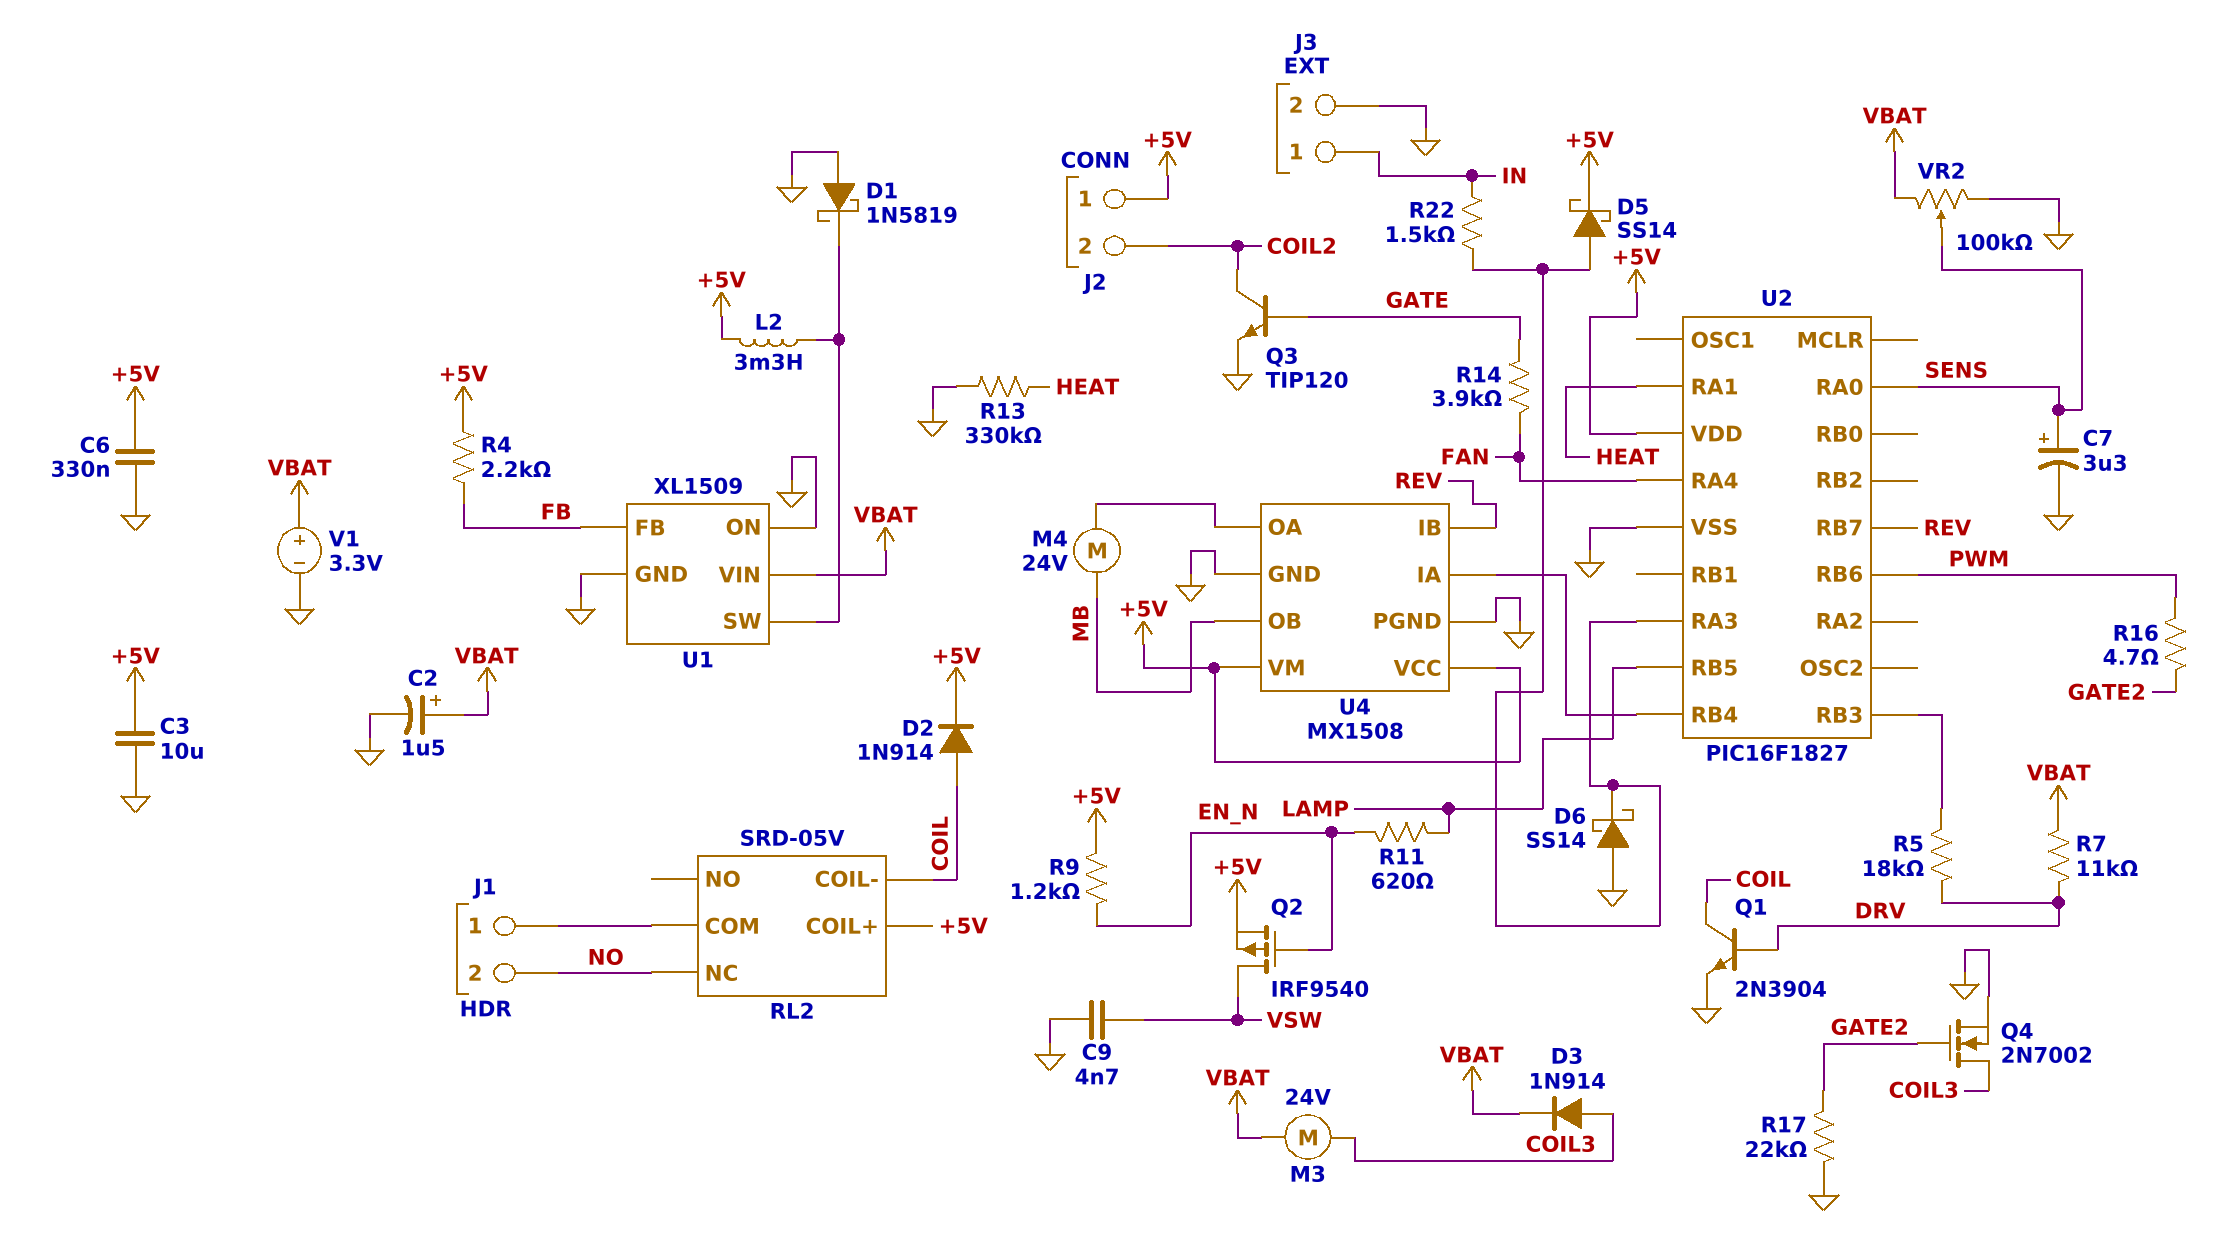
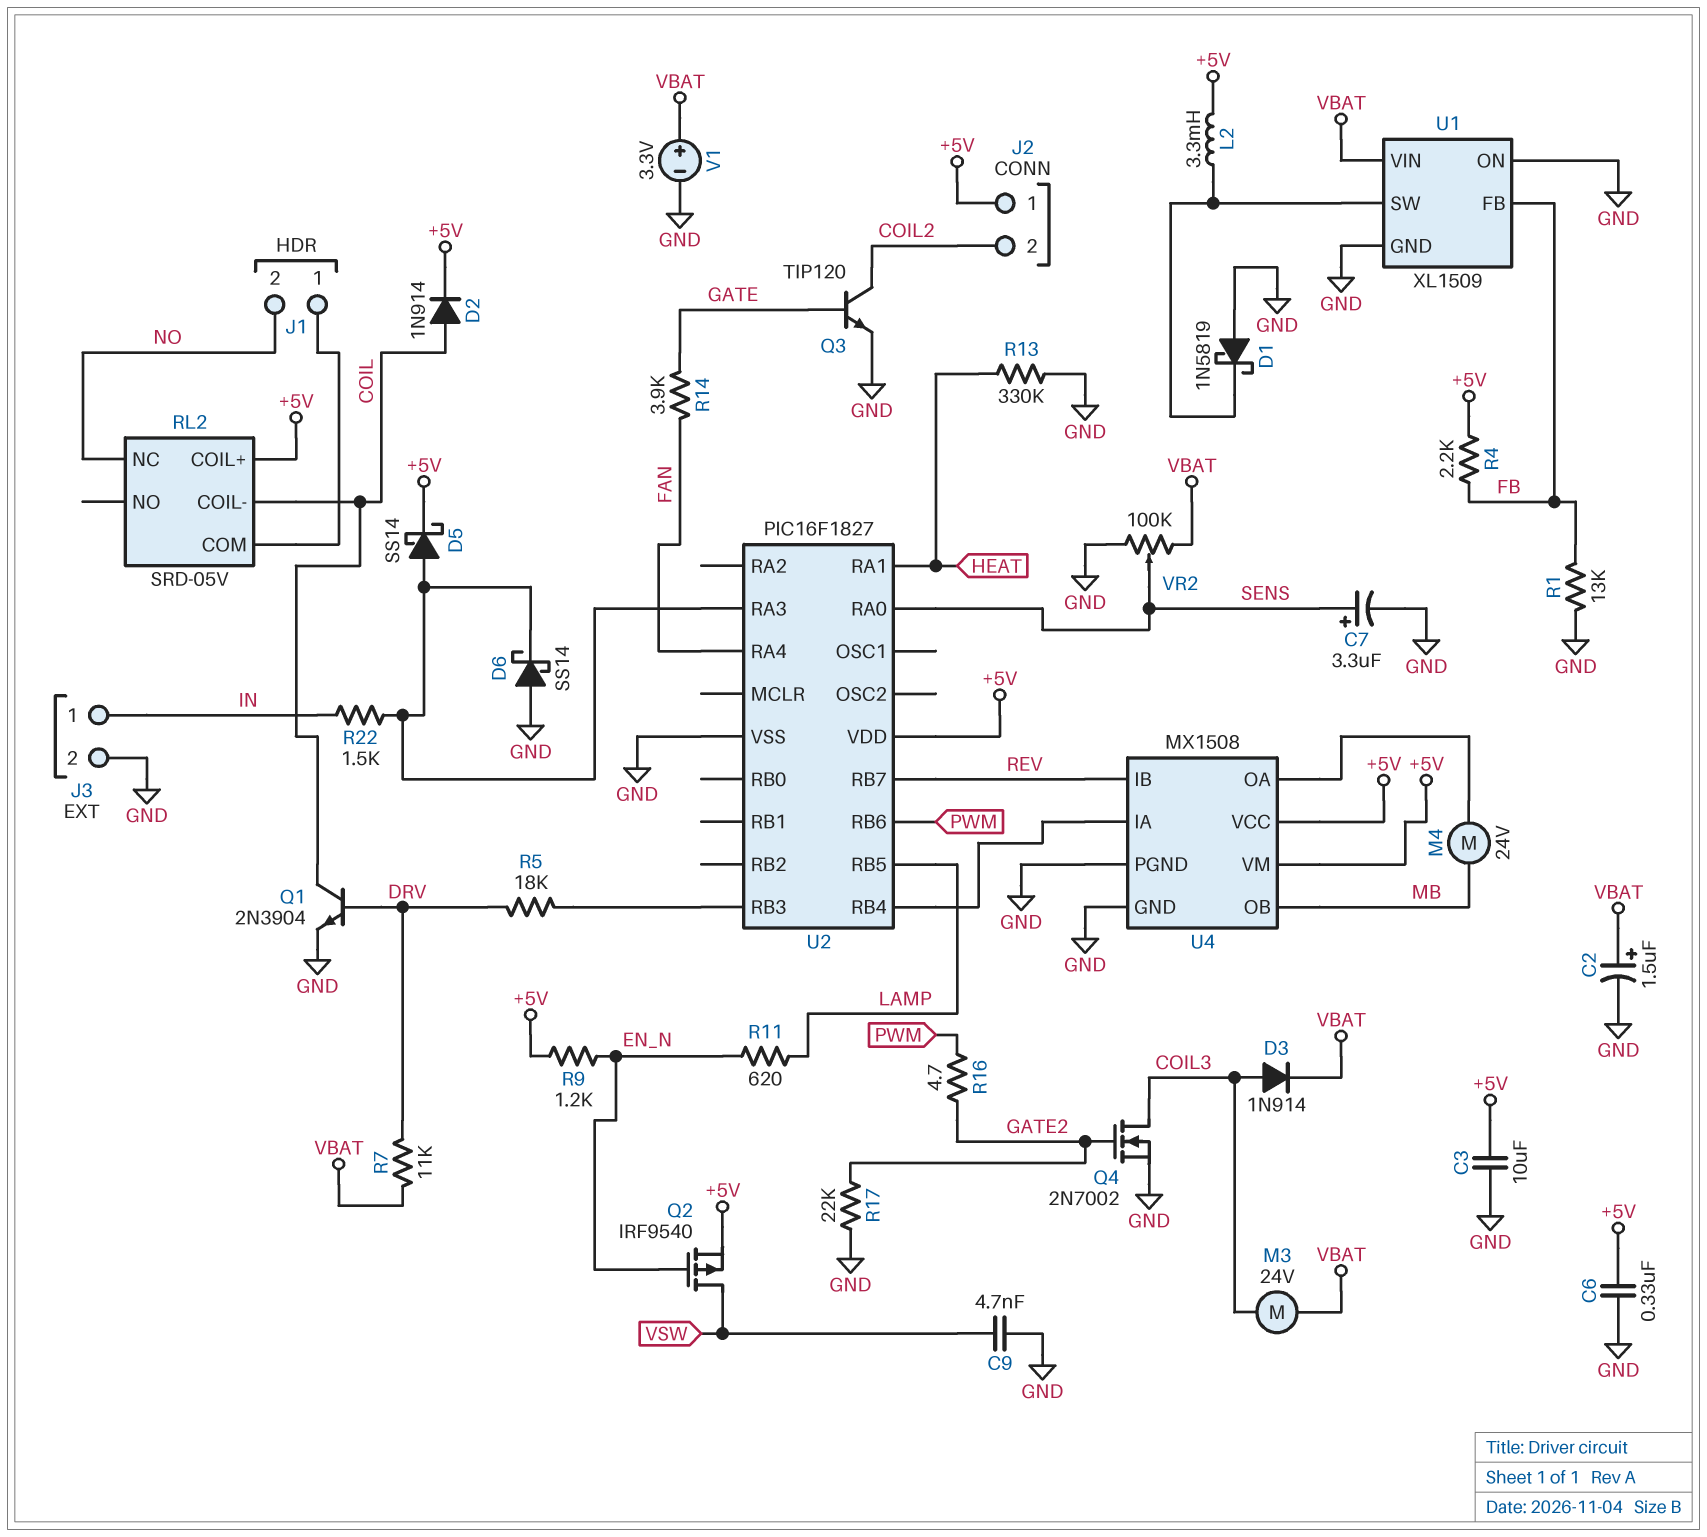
R1: none -> 13k (FB, GND)

